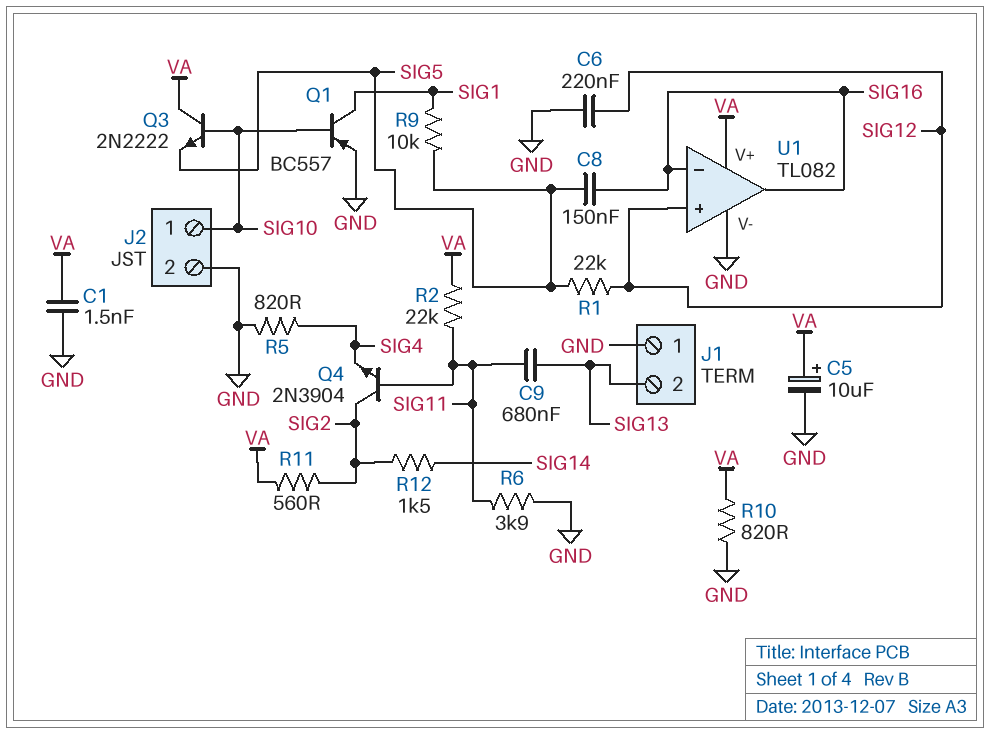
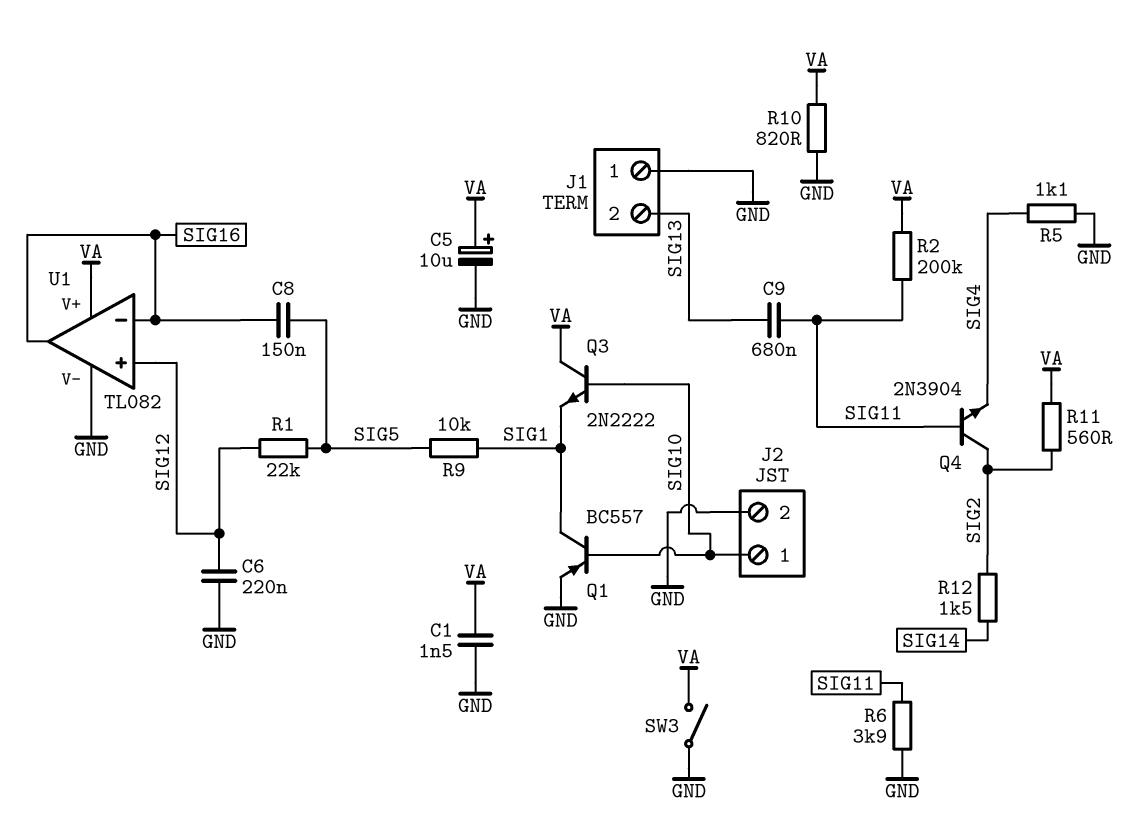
Q3: NPN 2N2222 (B SIG10, C VA, E SIG5) -> NPN 2N2222 (B SIG10, C VA, E SIG1)
R2: 22k (SIG11, VA) -> 200k (SIG11, VA)
R5: 820 (GND, SIG4) -> 1.1k (GND, SIG4)
SW3: none -> switch (GND, VA)

